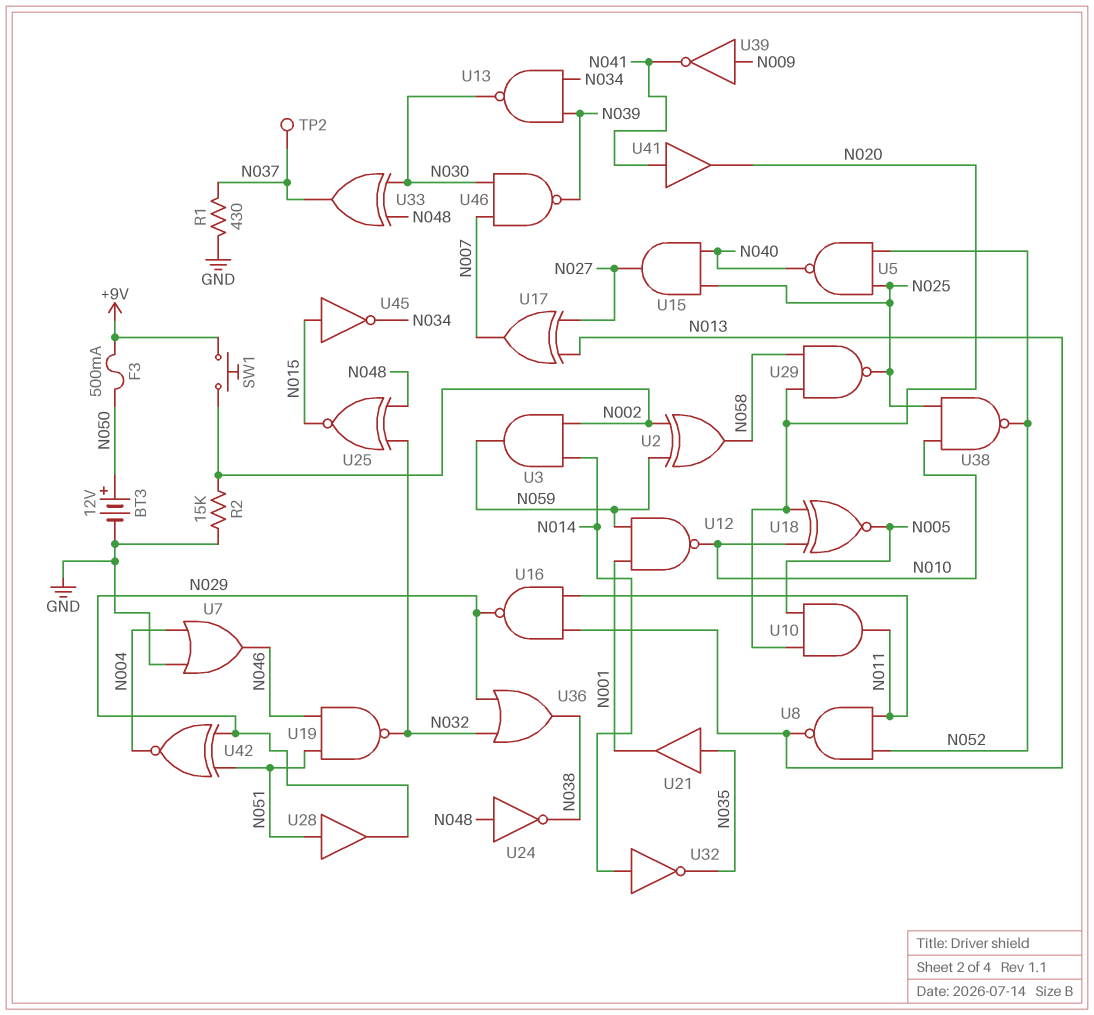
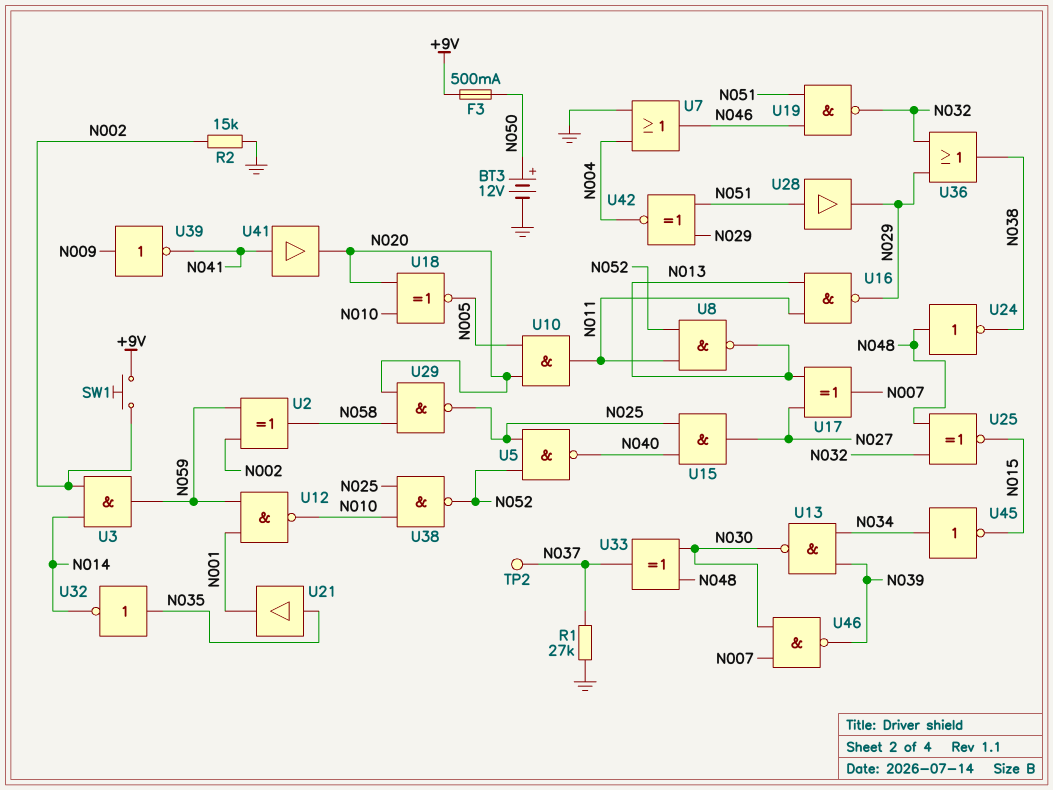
R1: 430 (GND, N037) -> 27k (GND, N037)
U32: NOT (in N014, out N035) -> NOT (in N035, out N014)
U45: NOT (in N015, out N034) -> NOT (in N034, out N015)

